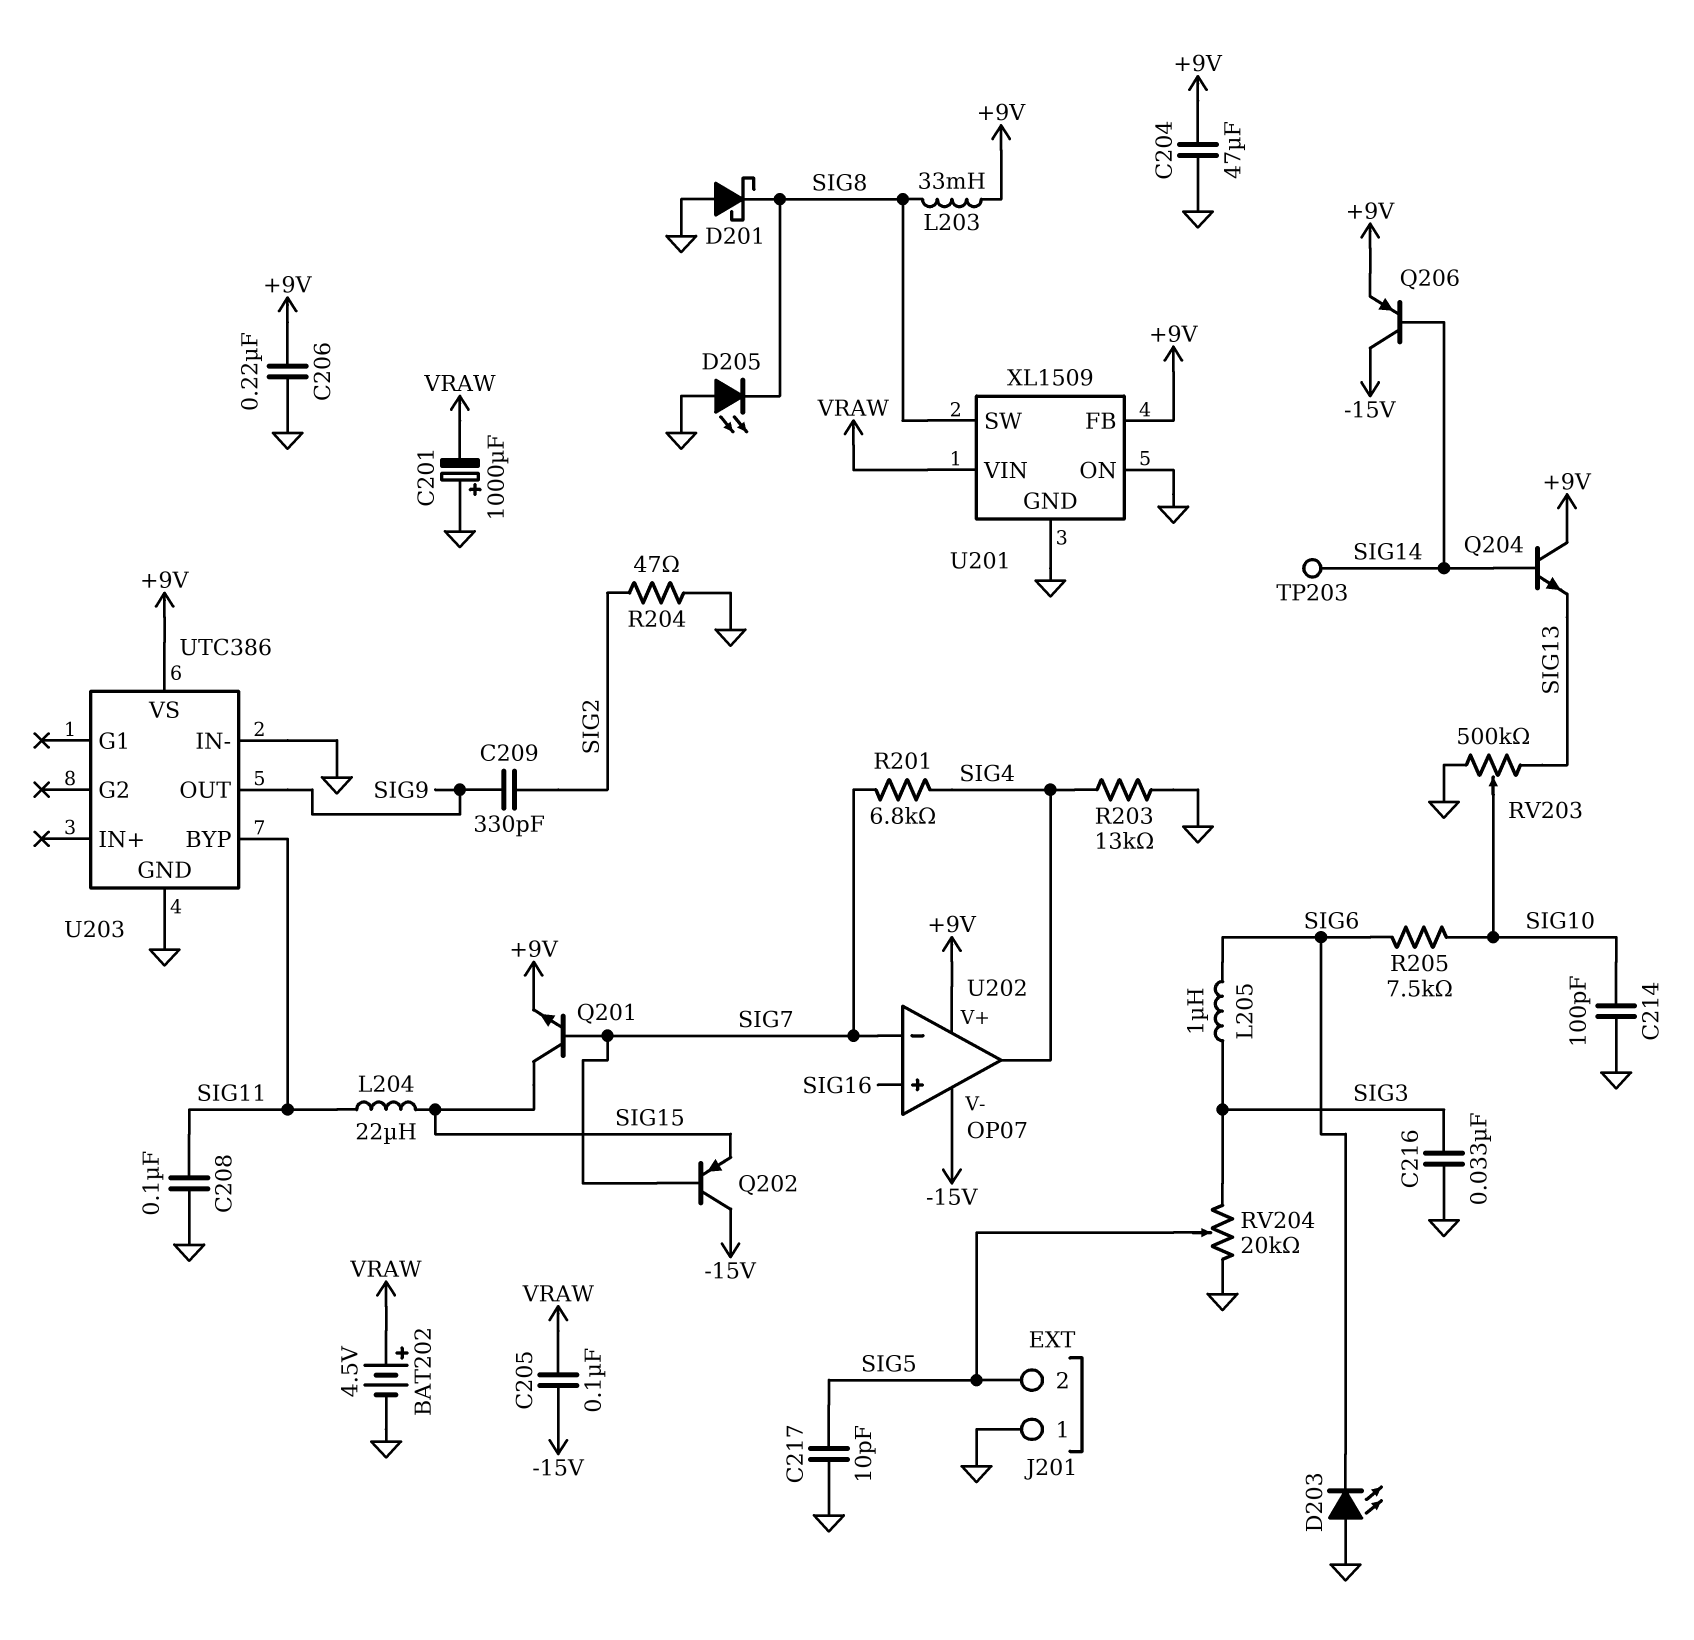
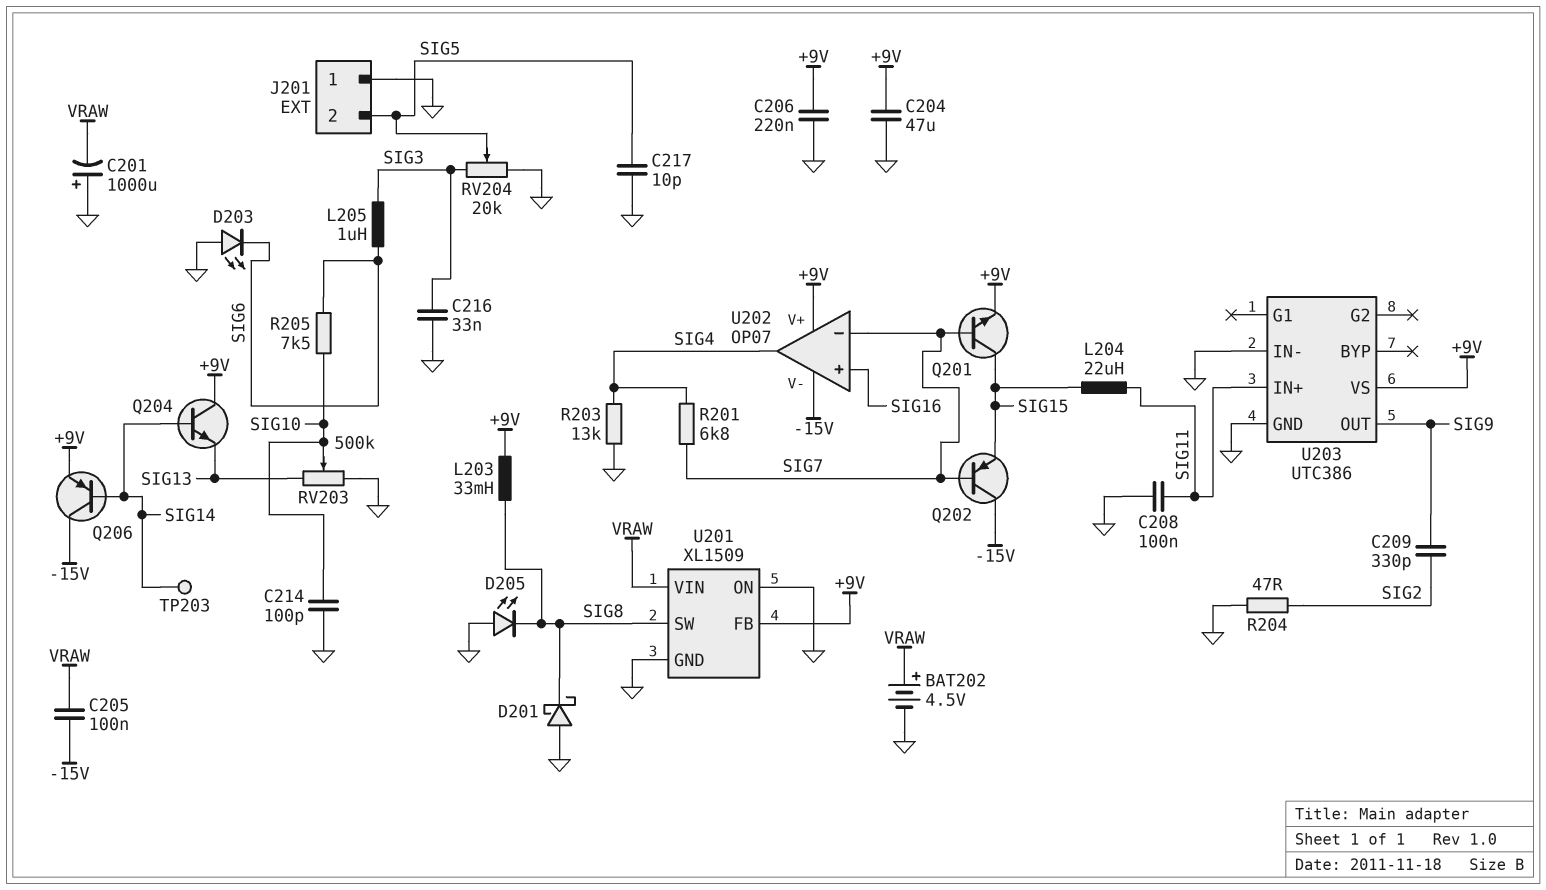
U203 pin BYP: SIG11 -> none
U203 pin IN+: none -> SIG11

